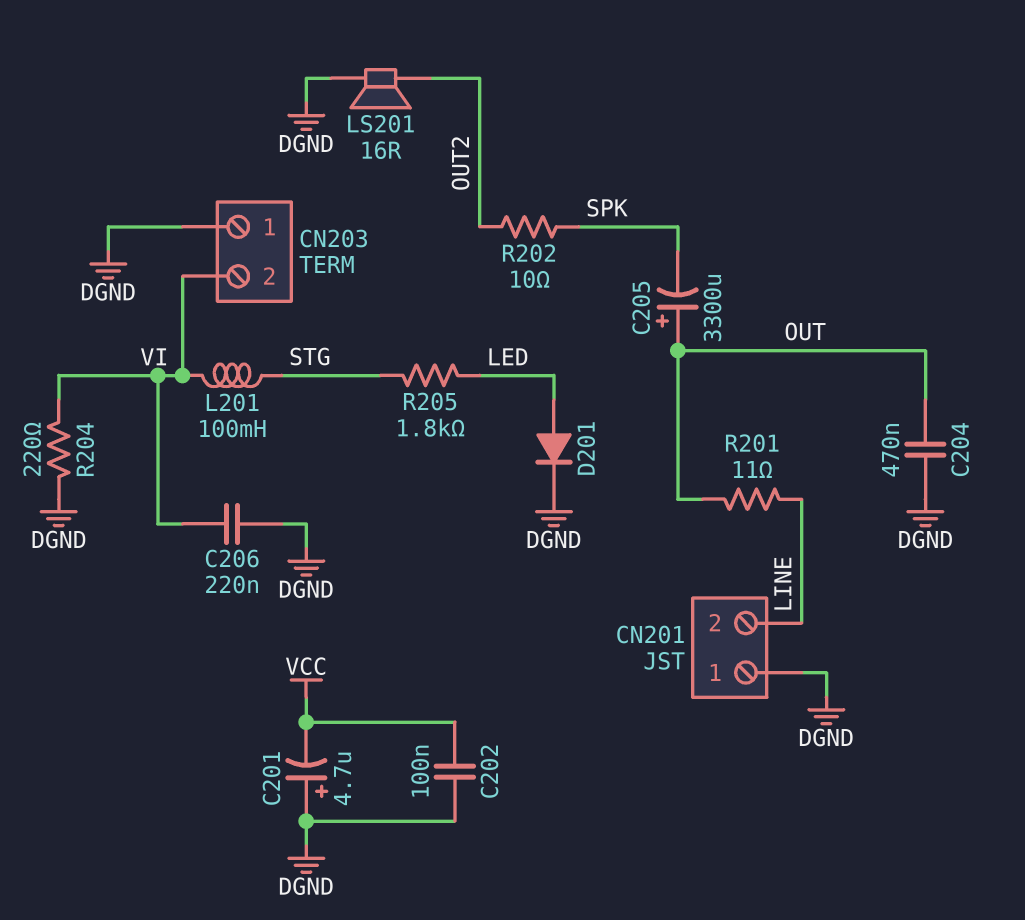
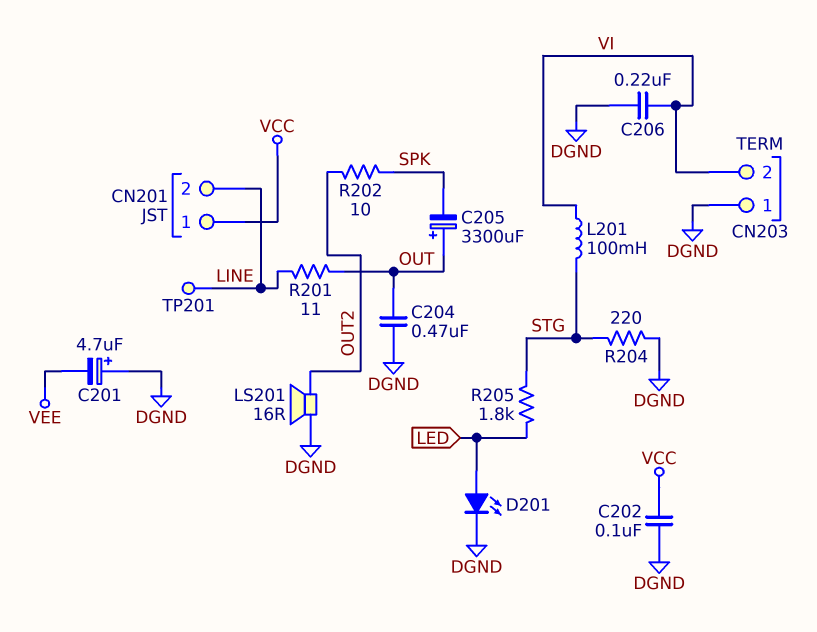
C201: 4.7uF (plus DGND, minus VCC) -> 4.7uF (plus DGND, minus VEE)
CN201 pin 1: DGND -> VCC
D201: diode (A LED, K DGND) -> LED (A LED, K DGND)
R204: 220 (DGND, VI) -> 220 (DGND, STG)
TP201: none -> test point (LINE)

